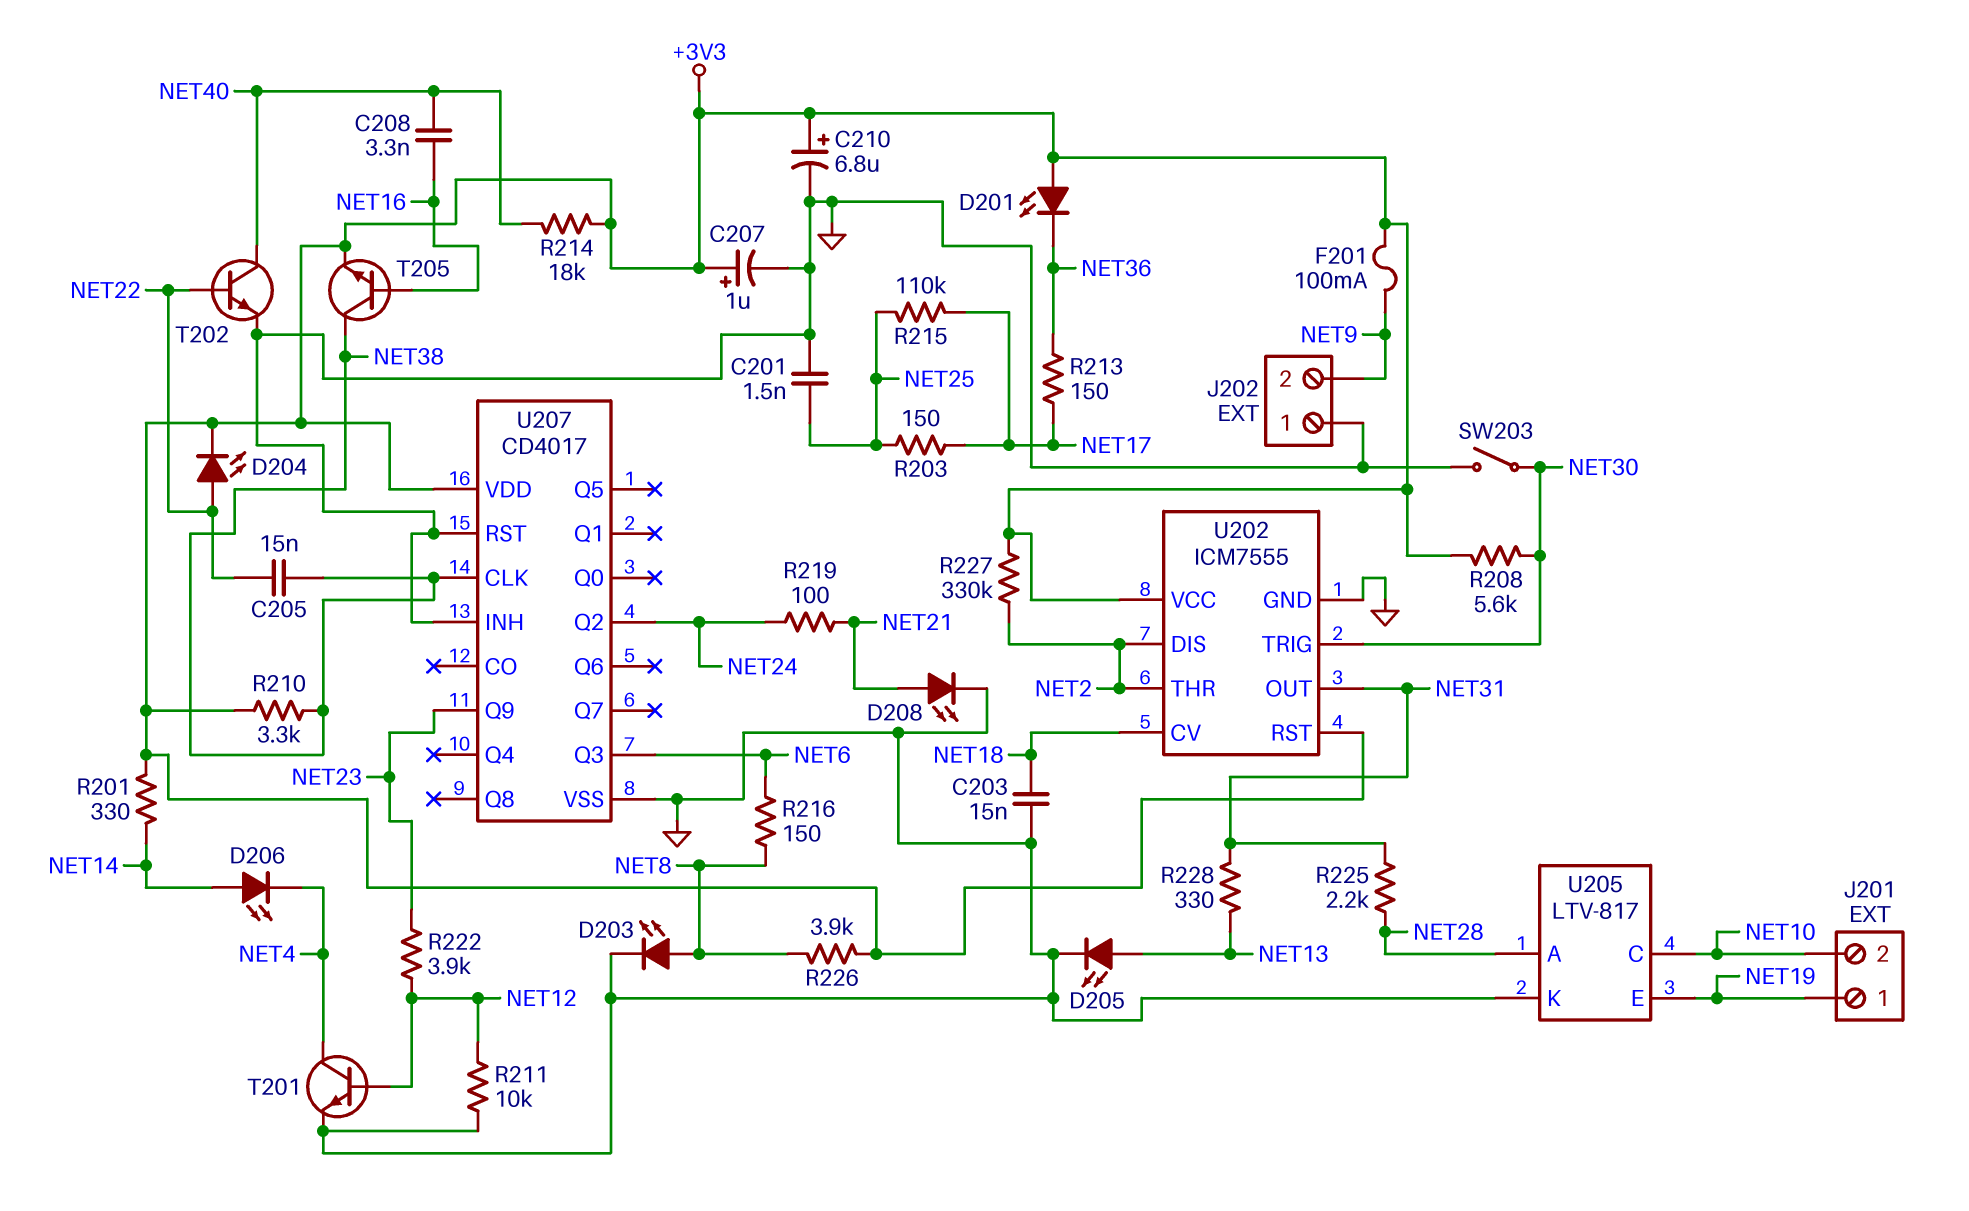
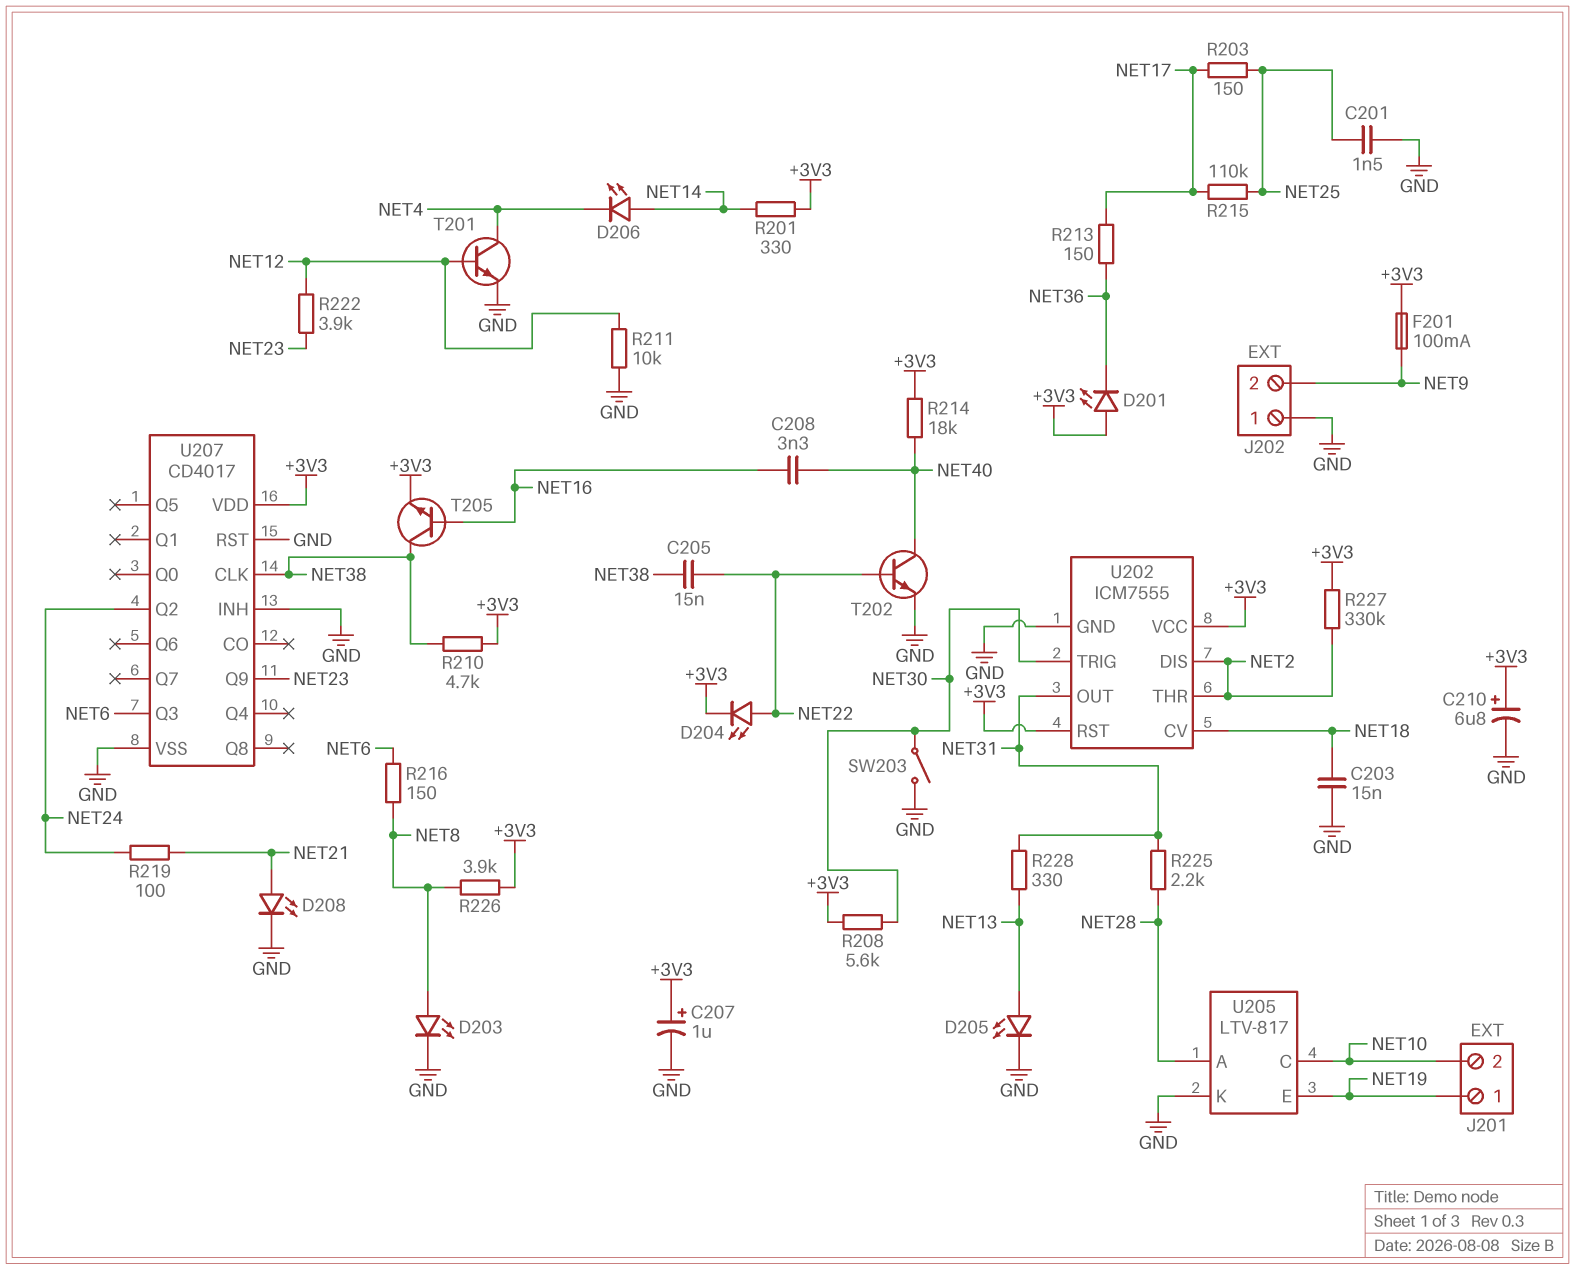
R210: 3.3k (+3V3, NET38) -> 4.7k (+3V3, NET38)

